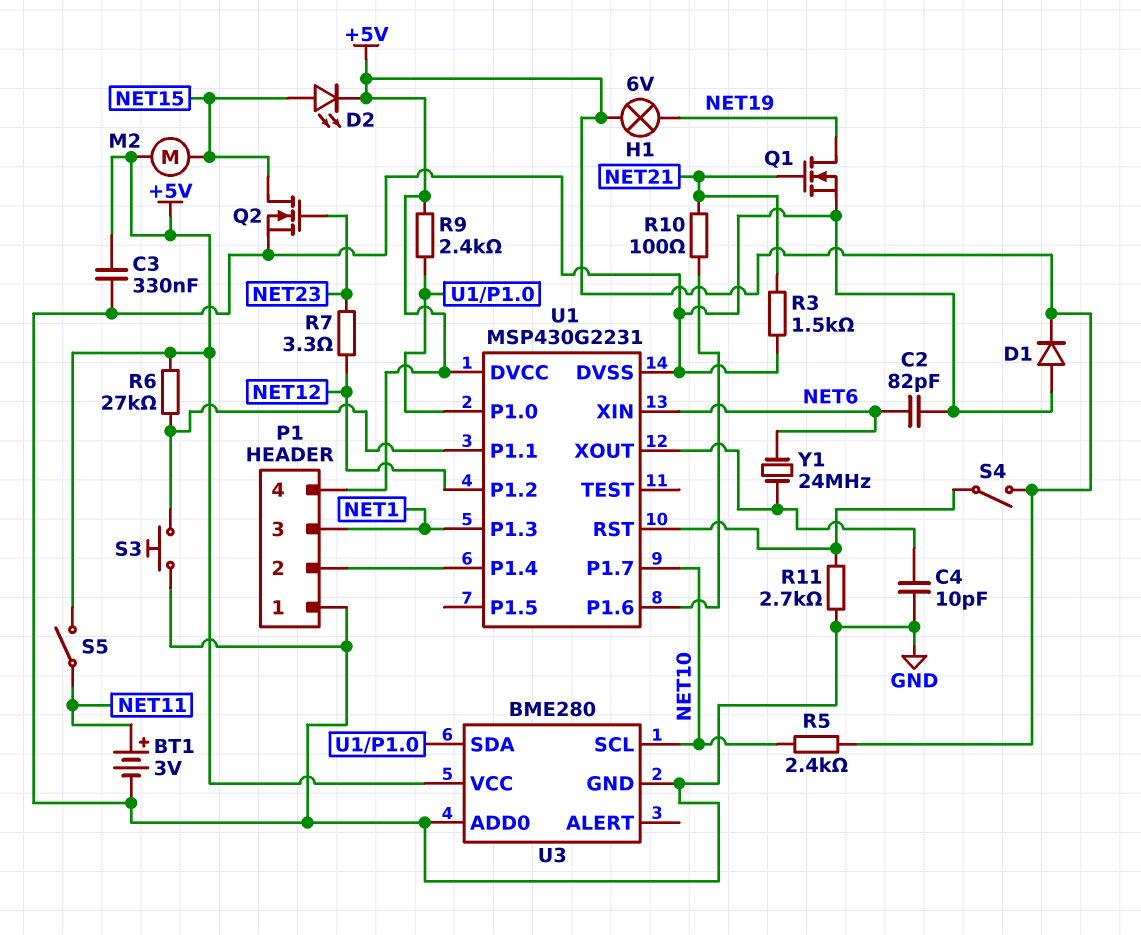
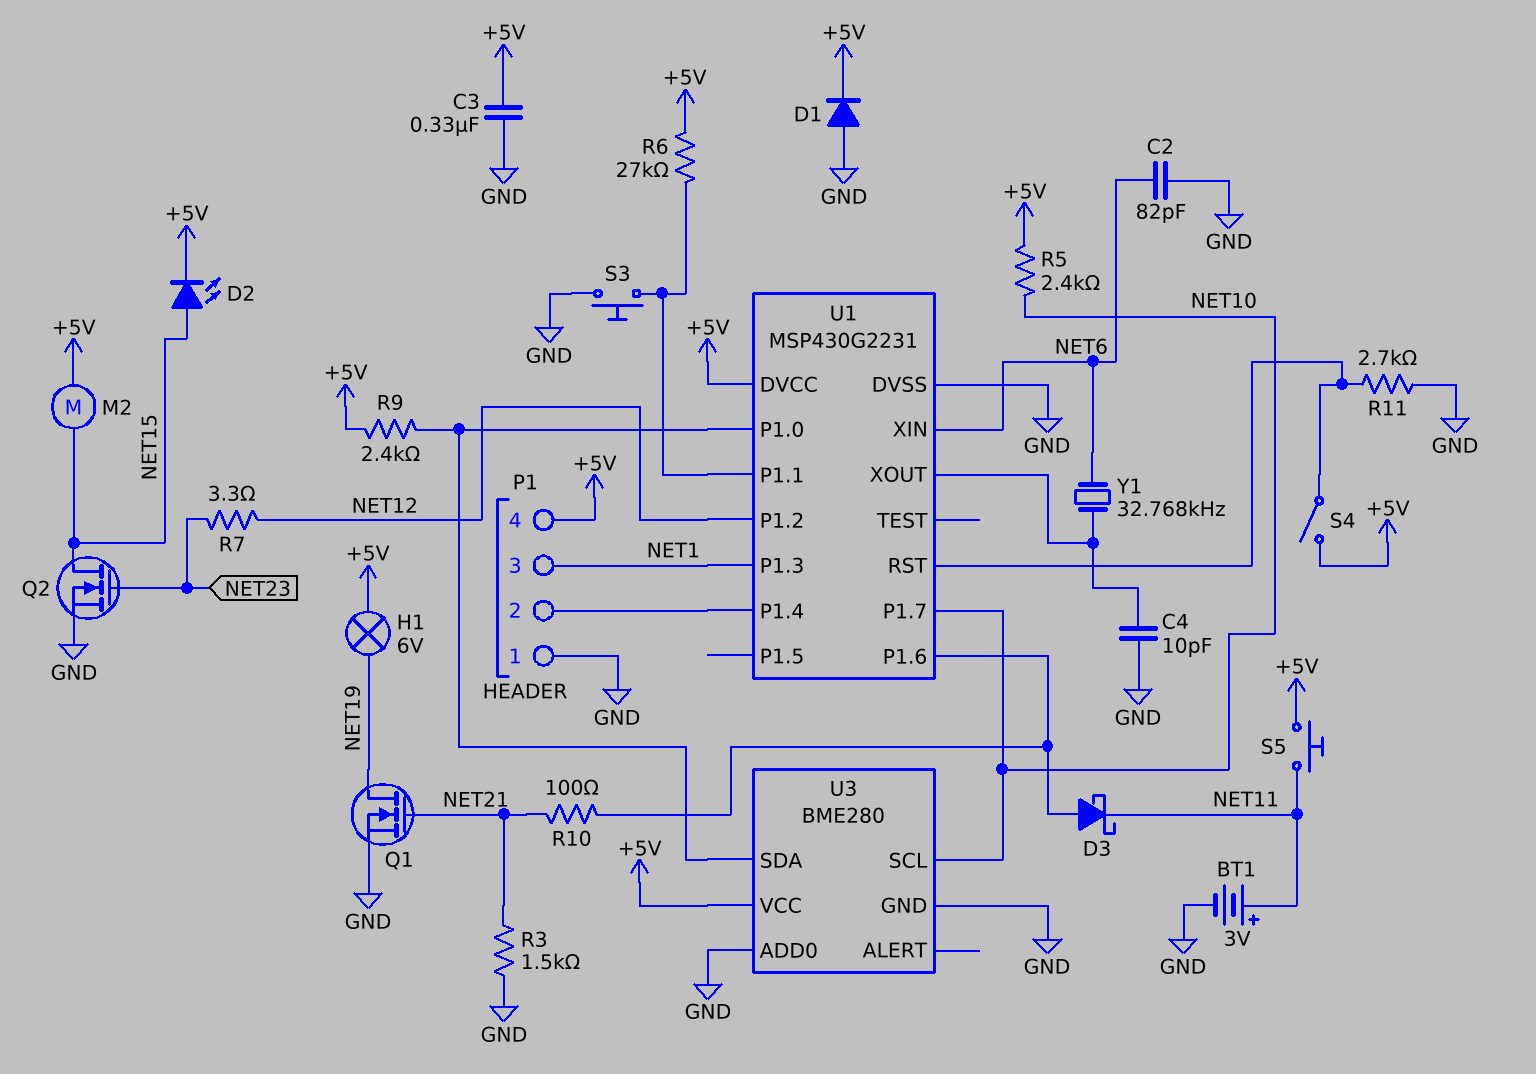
D3: none -> schottky (A U1/P1.6, K NET11)
S5: switch (+5V, NET11) -> button (+5V, NET11)
Y1: 24MHz (NET6, U1/XOUT) -> 32.768kHz (NET6, U1/XOUT)

